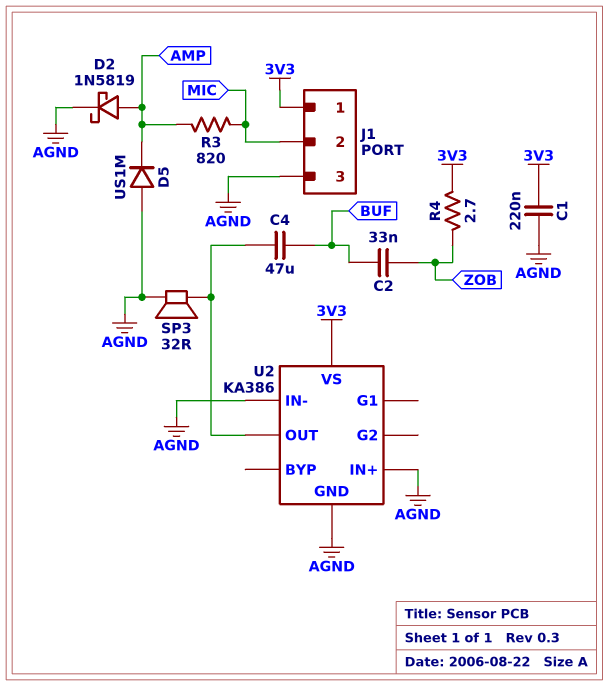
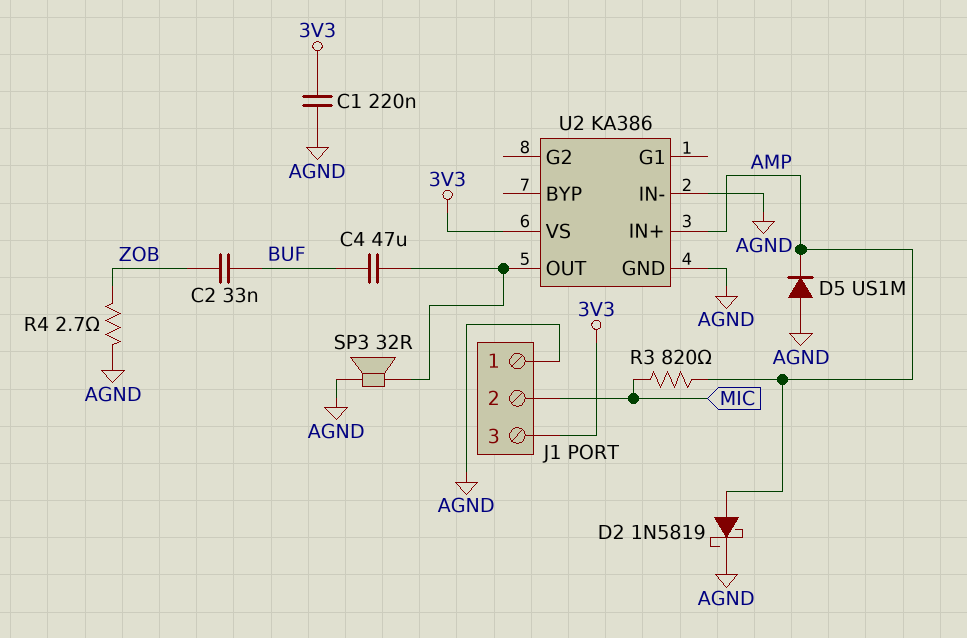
J1 pin 1: 3V3 -> AGND
J1 pin 3: AGND -> 3V3
R4: 2.7 (3V3, ZOB) -> 2.7 (AGND, ZOB)
U2 pin IN+: AGND -> AMP

